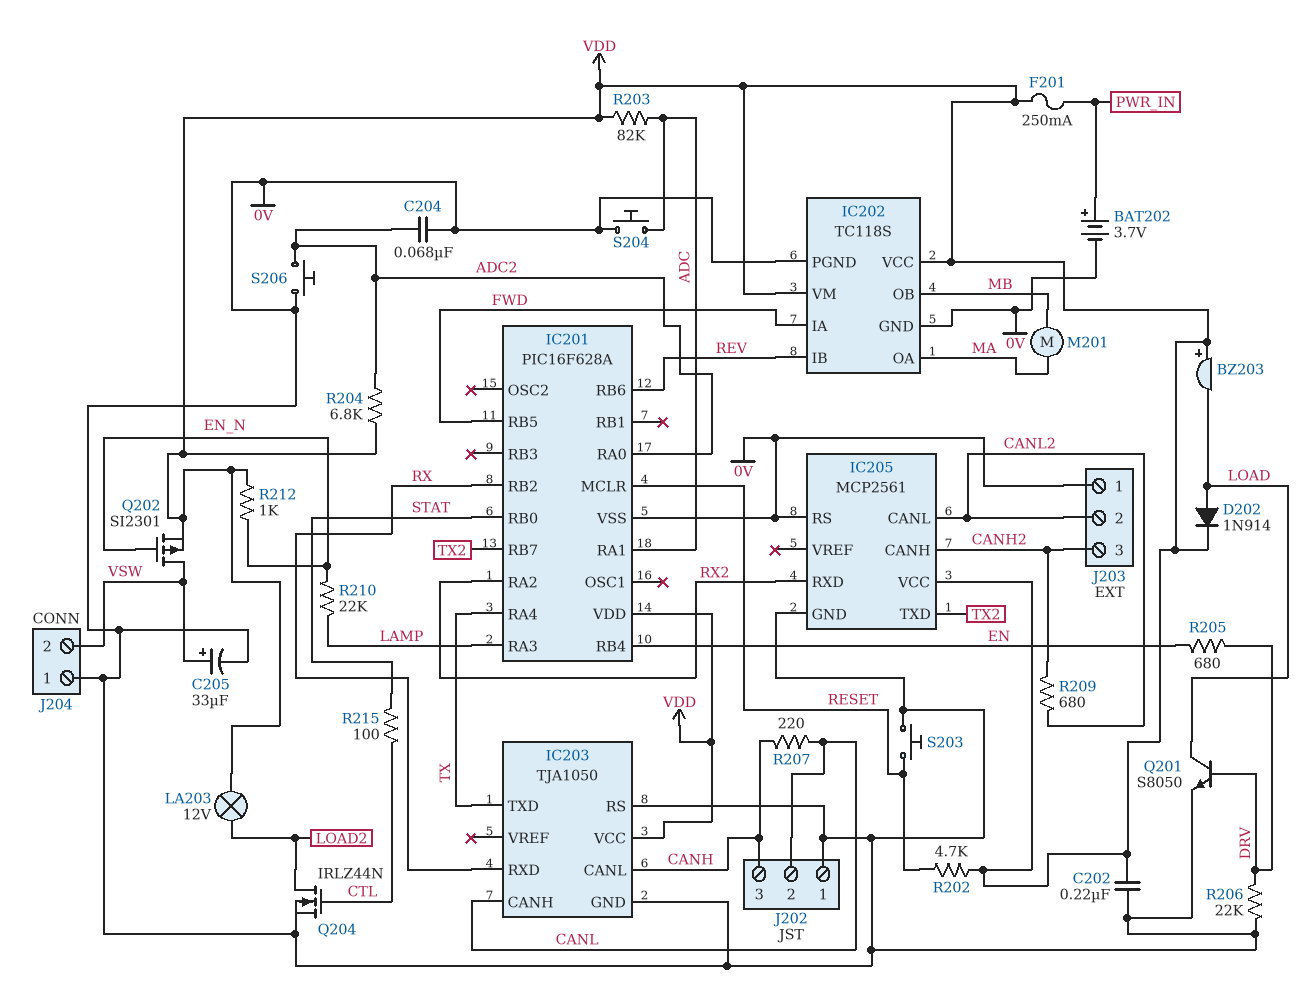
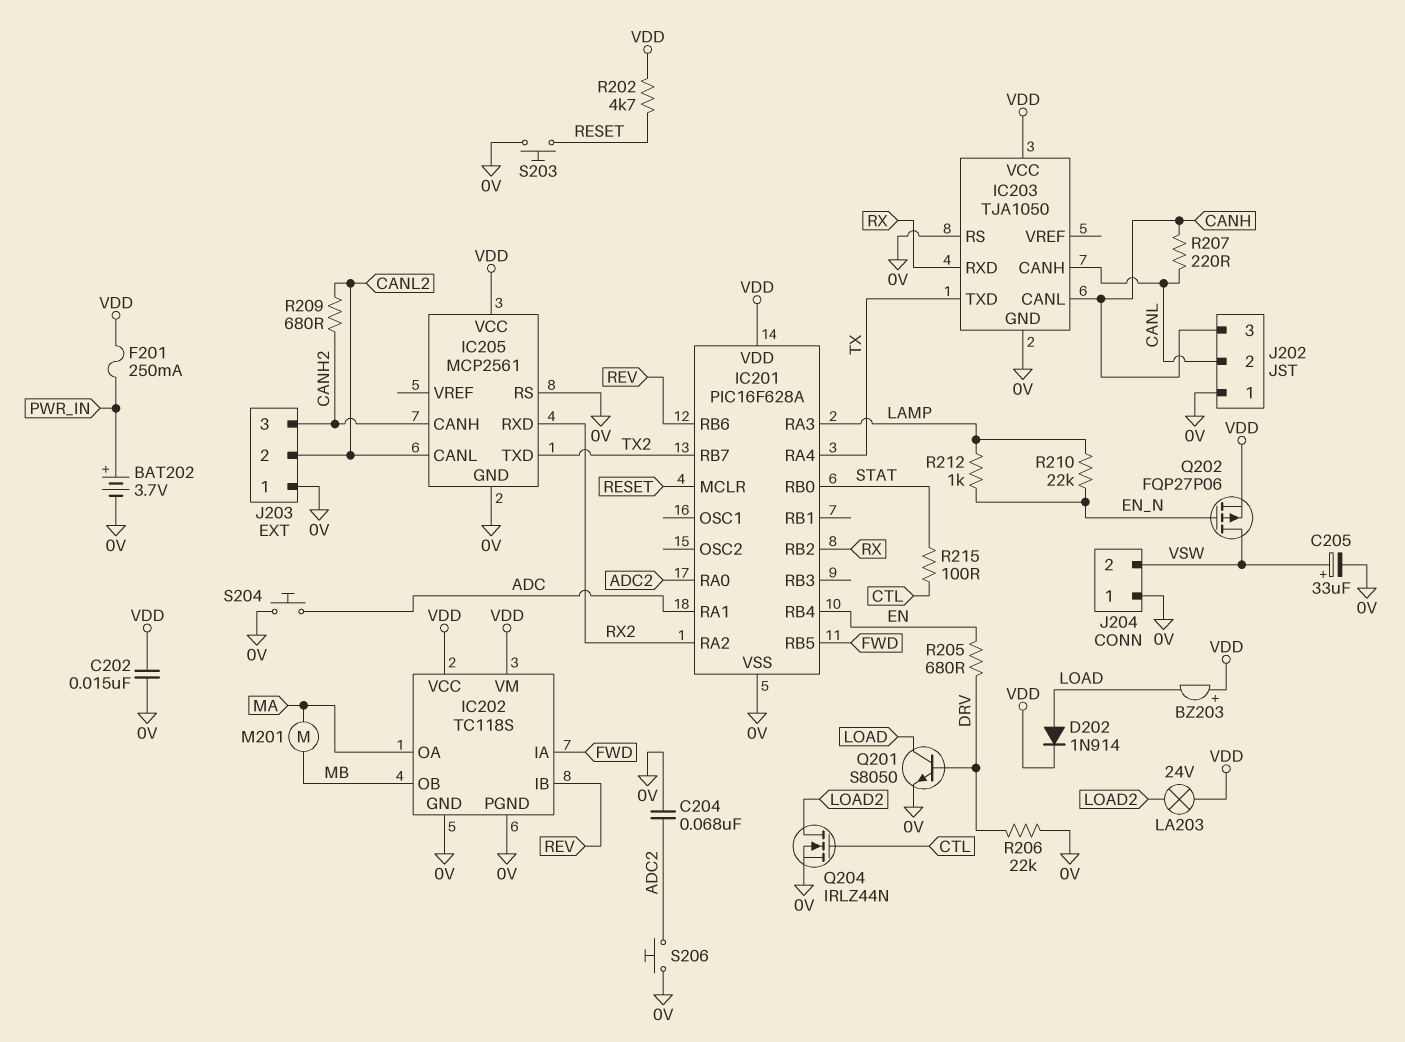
C202: 220nF (0V, VDD) -> 15nF (0V, VDD)
LA203: lamp 12V (LOAD2, VDD) -> lamp 24V (LOAD2, VDD)
Q202: PMOS SI2301 (G EN_N, D VSW, S VDD) -> PMOS FQP27P06 (G EN_N, D VSW, S VDD)
R203: 82k (ADC, VDD) -> none
R204: 6.8k (ADC2, VDD) -> none
R212: 1k (EN_N, VDD) -> 1k (EN_N, LAMP)

